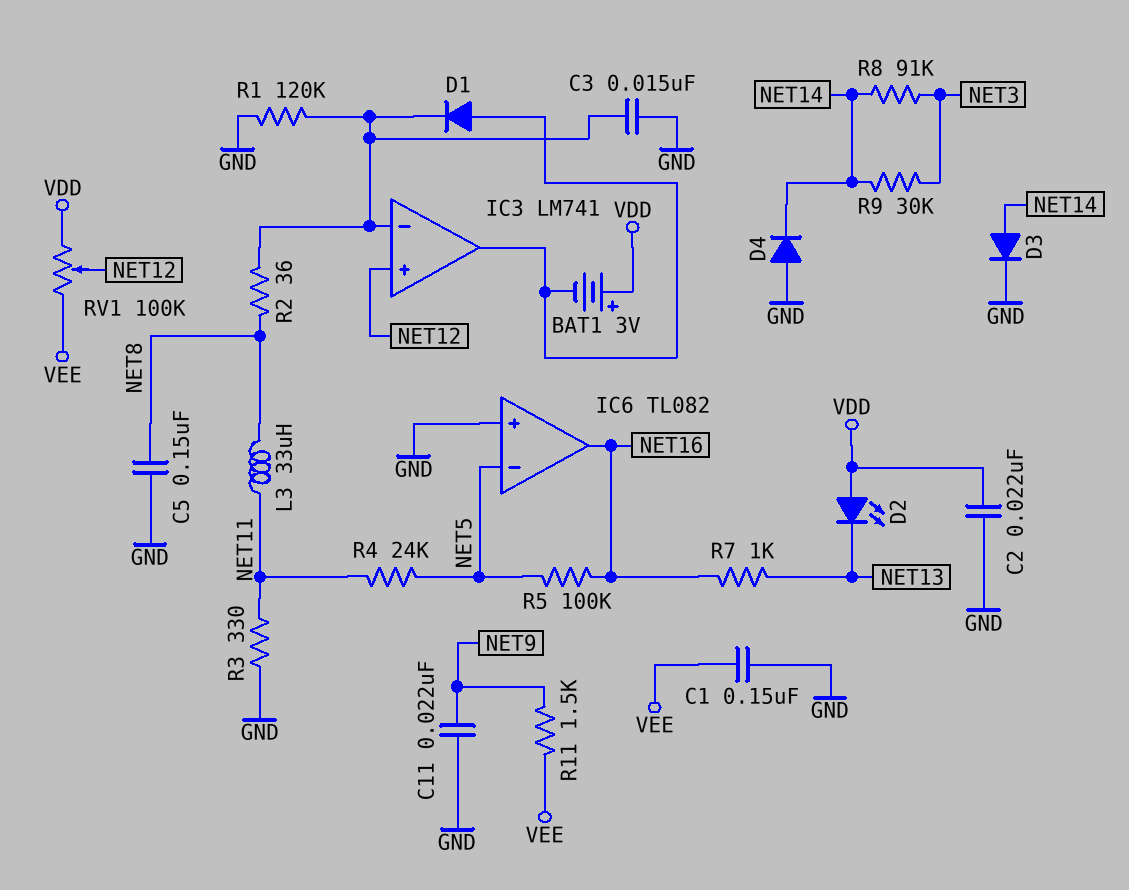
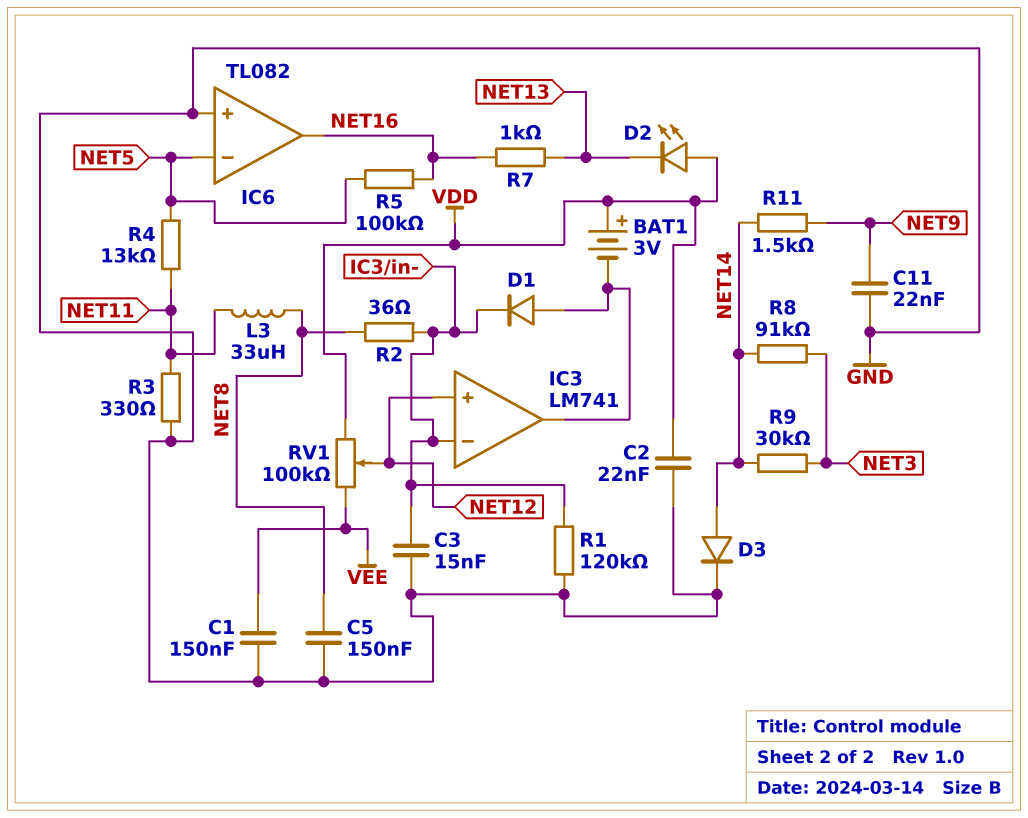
D4: diode (A GND, K NET14) -> none
R4: 24k (NET5, NET11) -> 13k (NET5, NET11)
R11: 1.5k (NET9, VEE) -> 1.5k (NET9, NET14)

